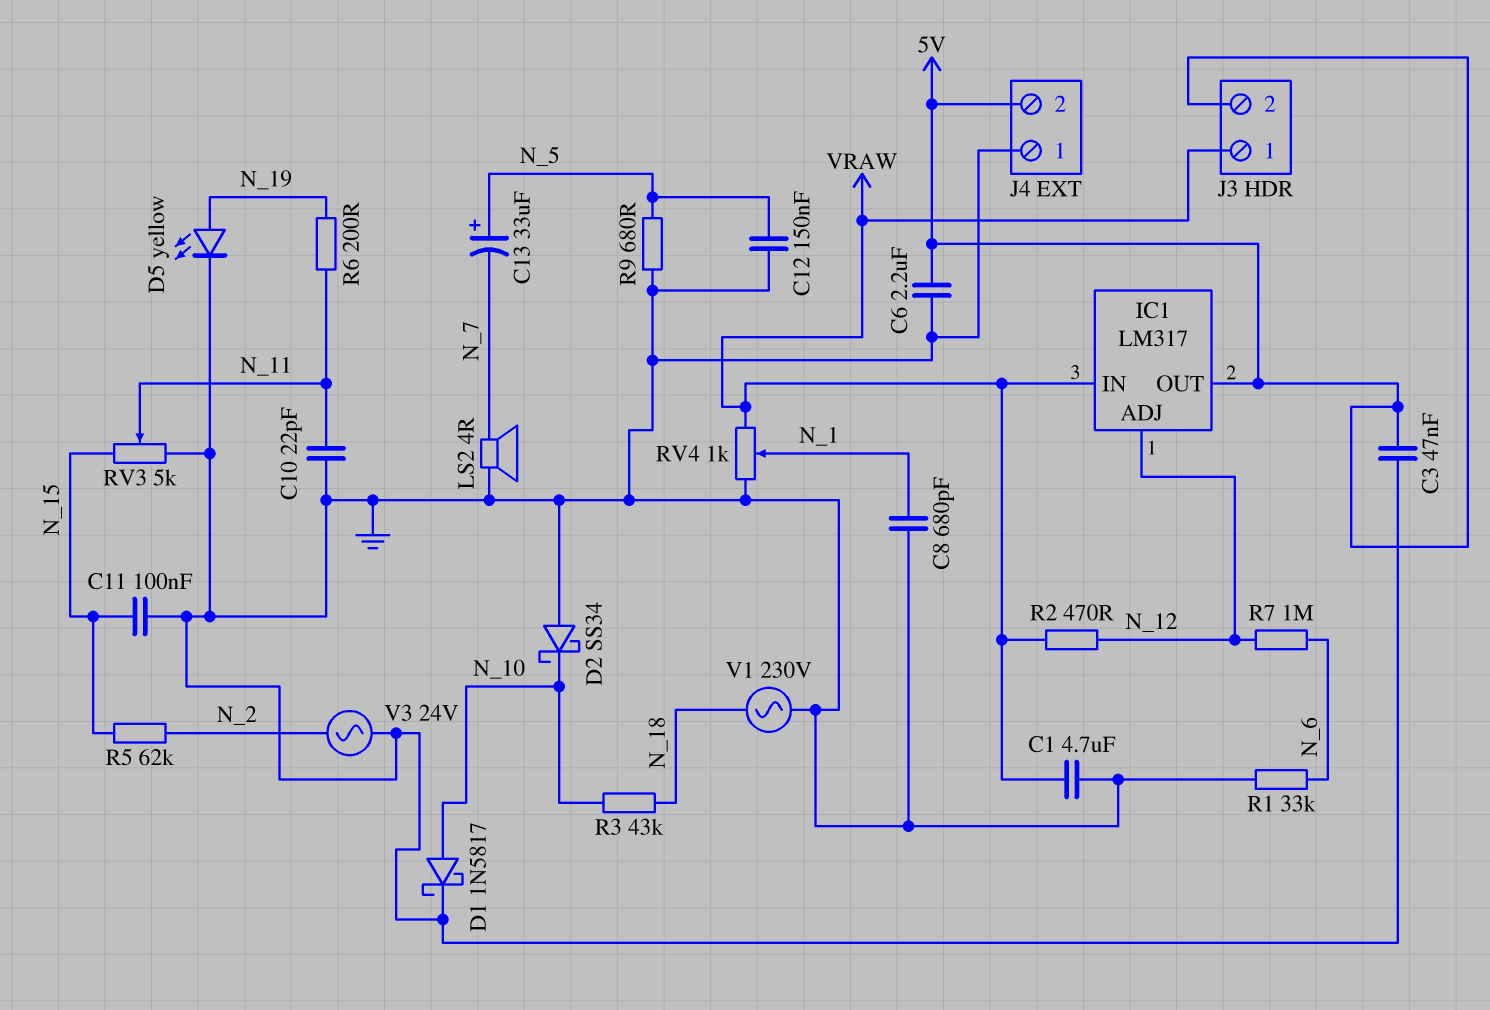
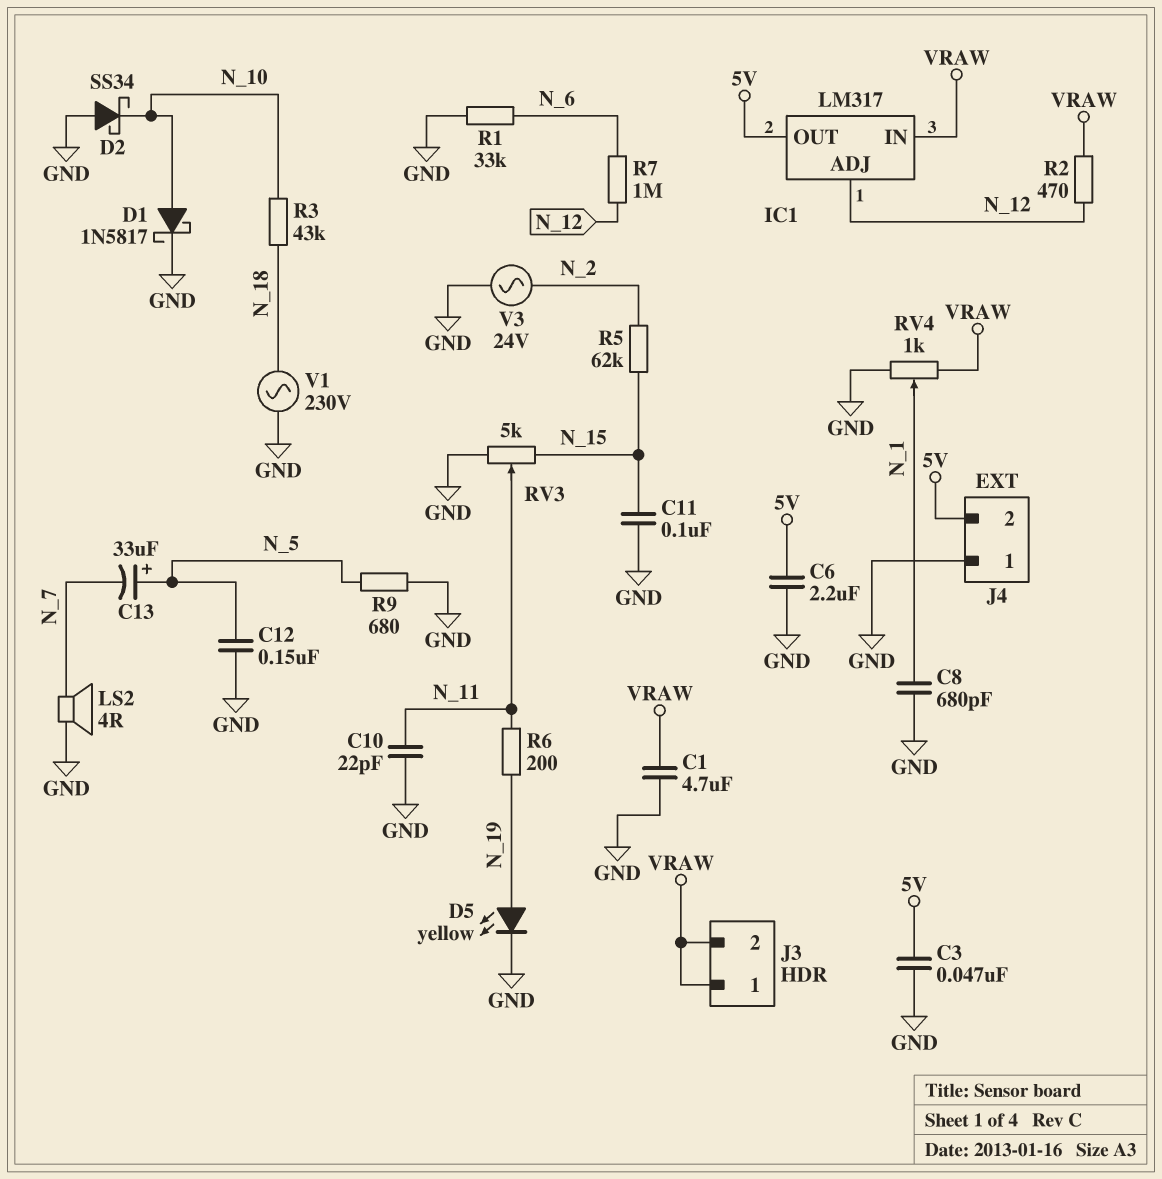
J3 pin 2: 5V -> VRAW

